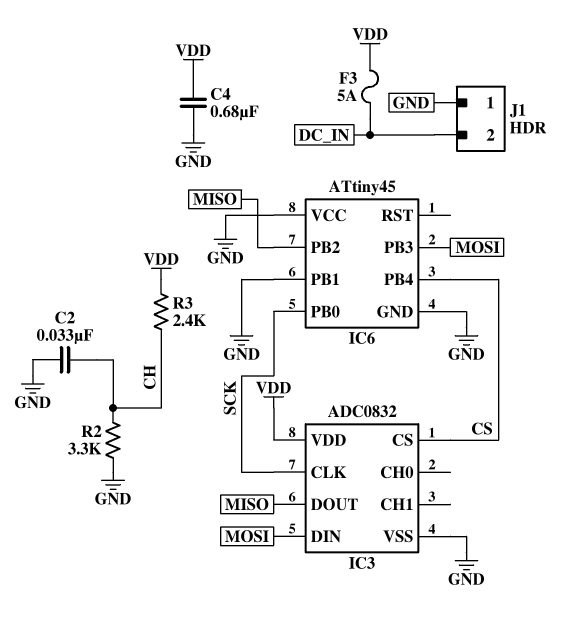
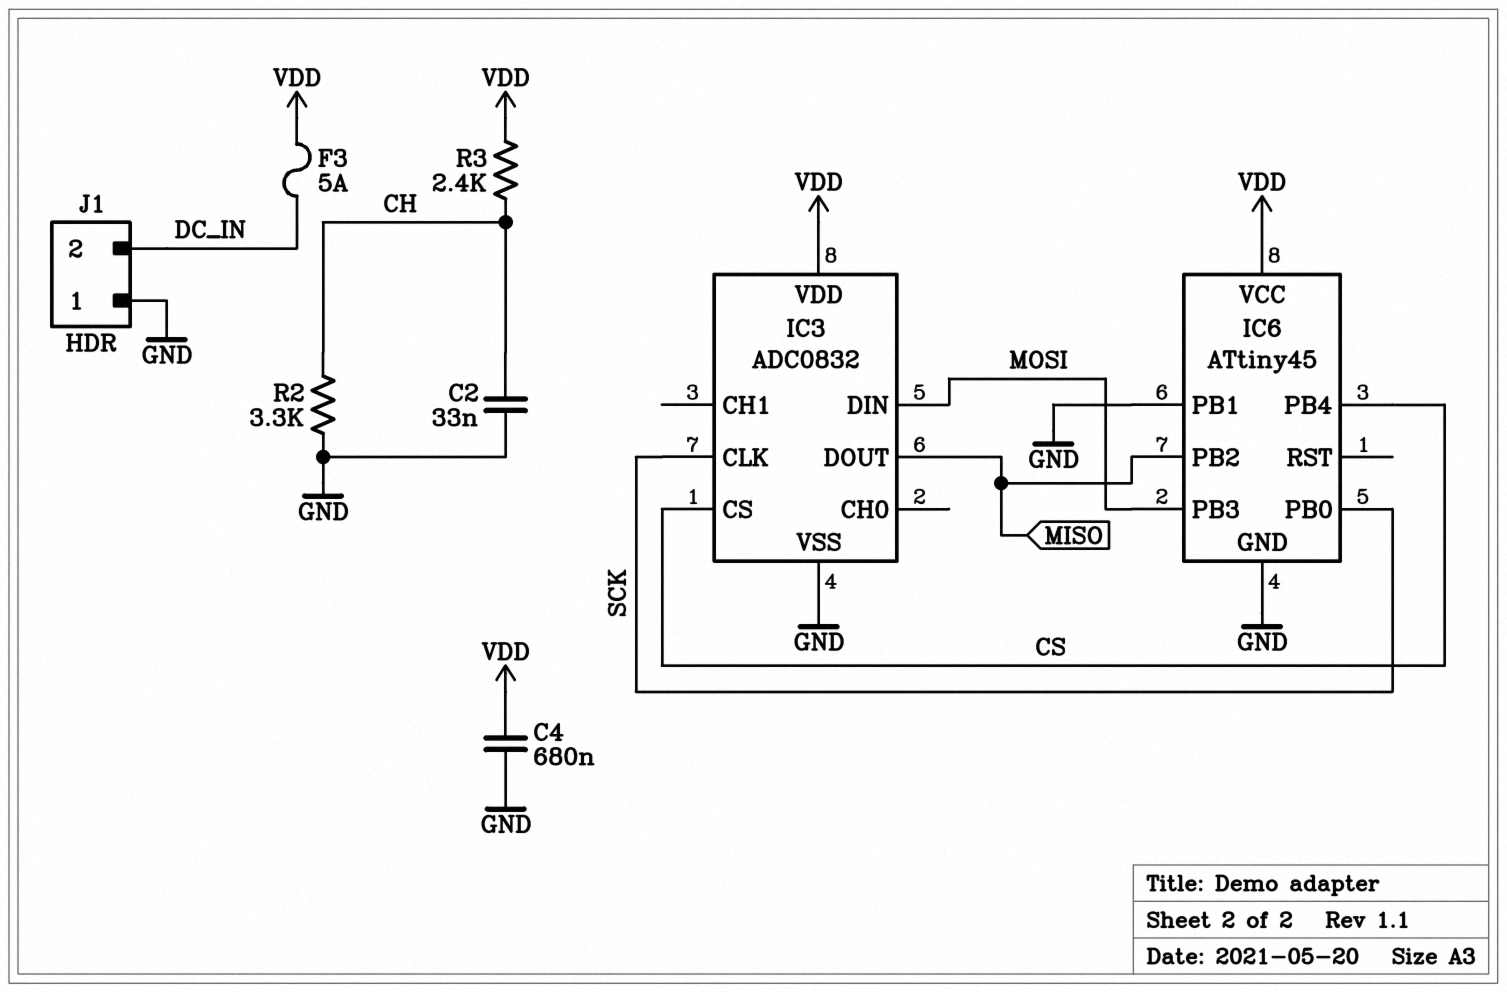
IC6 pin VCC: GND -> VDD

